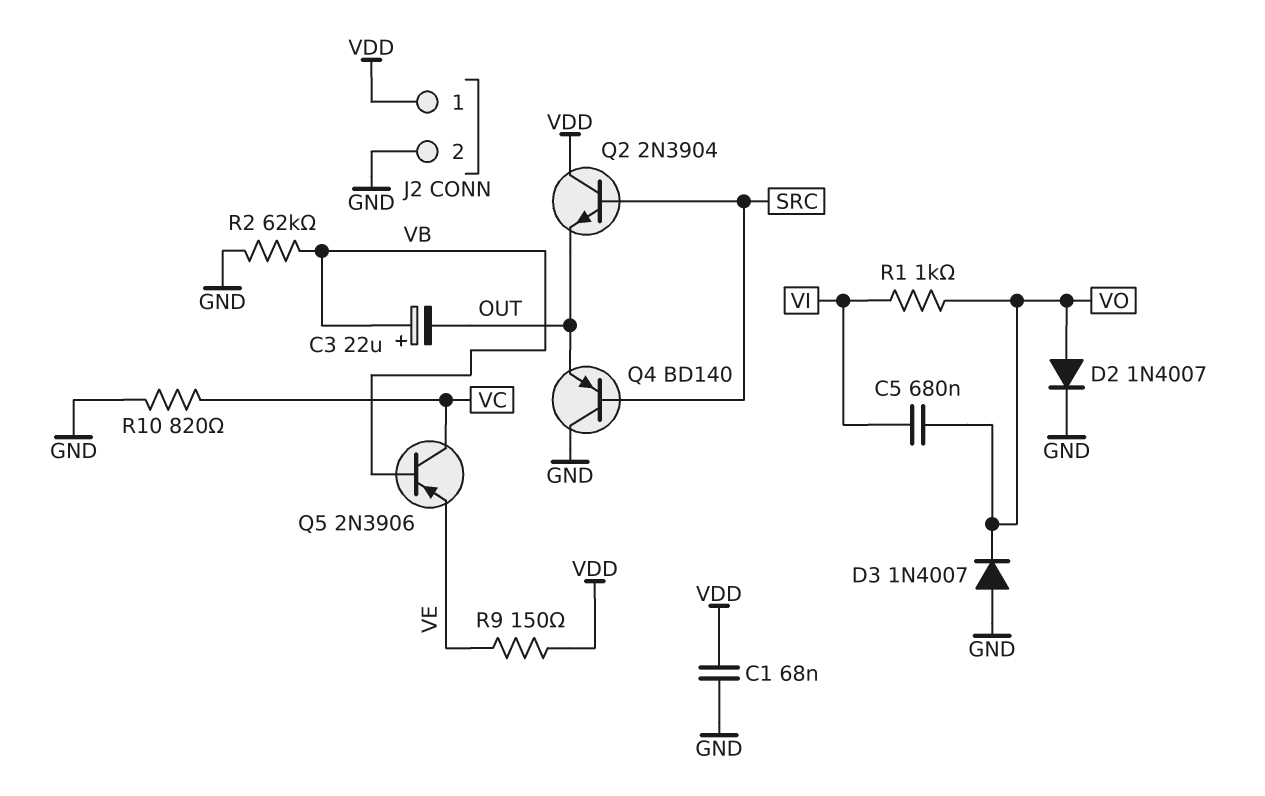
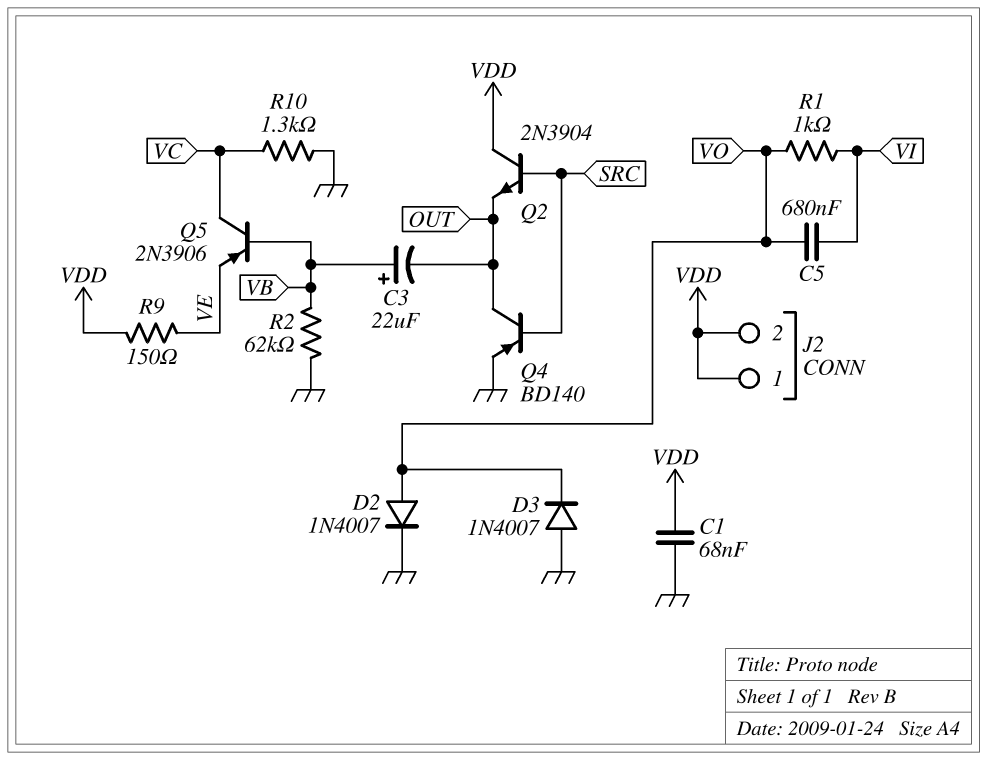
J2 pin 2: GND -> VDD
Q4: PNP BD140 (B SRC, C GND, E OUT) -> PNP BD140 (B SRC, C OUT, E GND)
R10: 820 (GND, VC) -> 1.3k (GND, VC)

